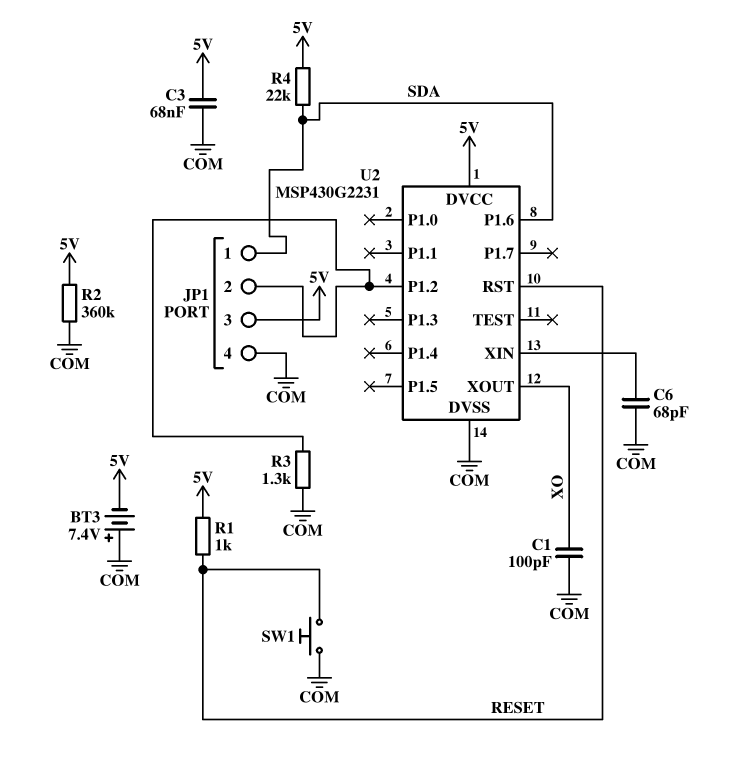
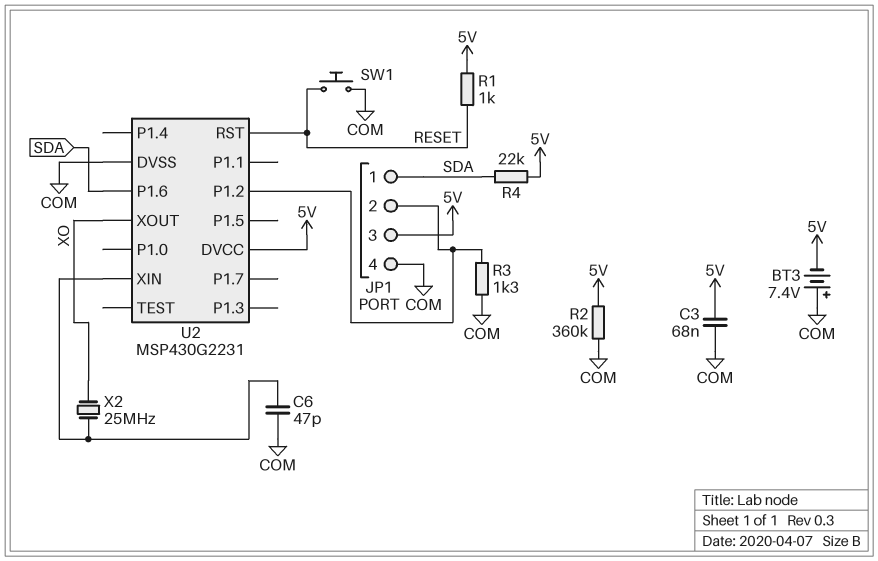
C1: 100pF (COM, XO) -> none
C6: 68pF (COM, U2/XIN) -> 47pF (COM, U2/XIN)
X2: none -> 25MHz (U2/XIN, XO)

